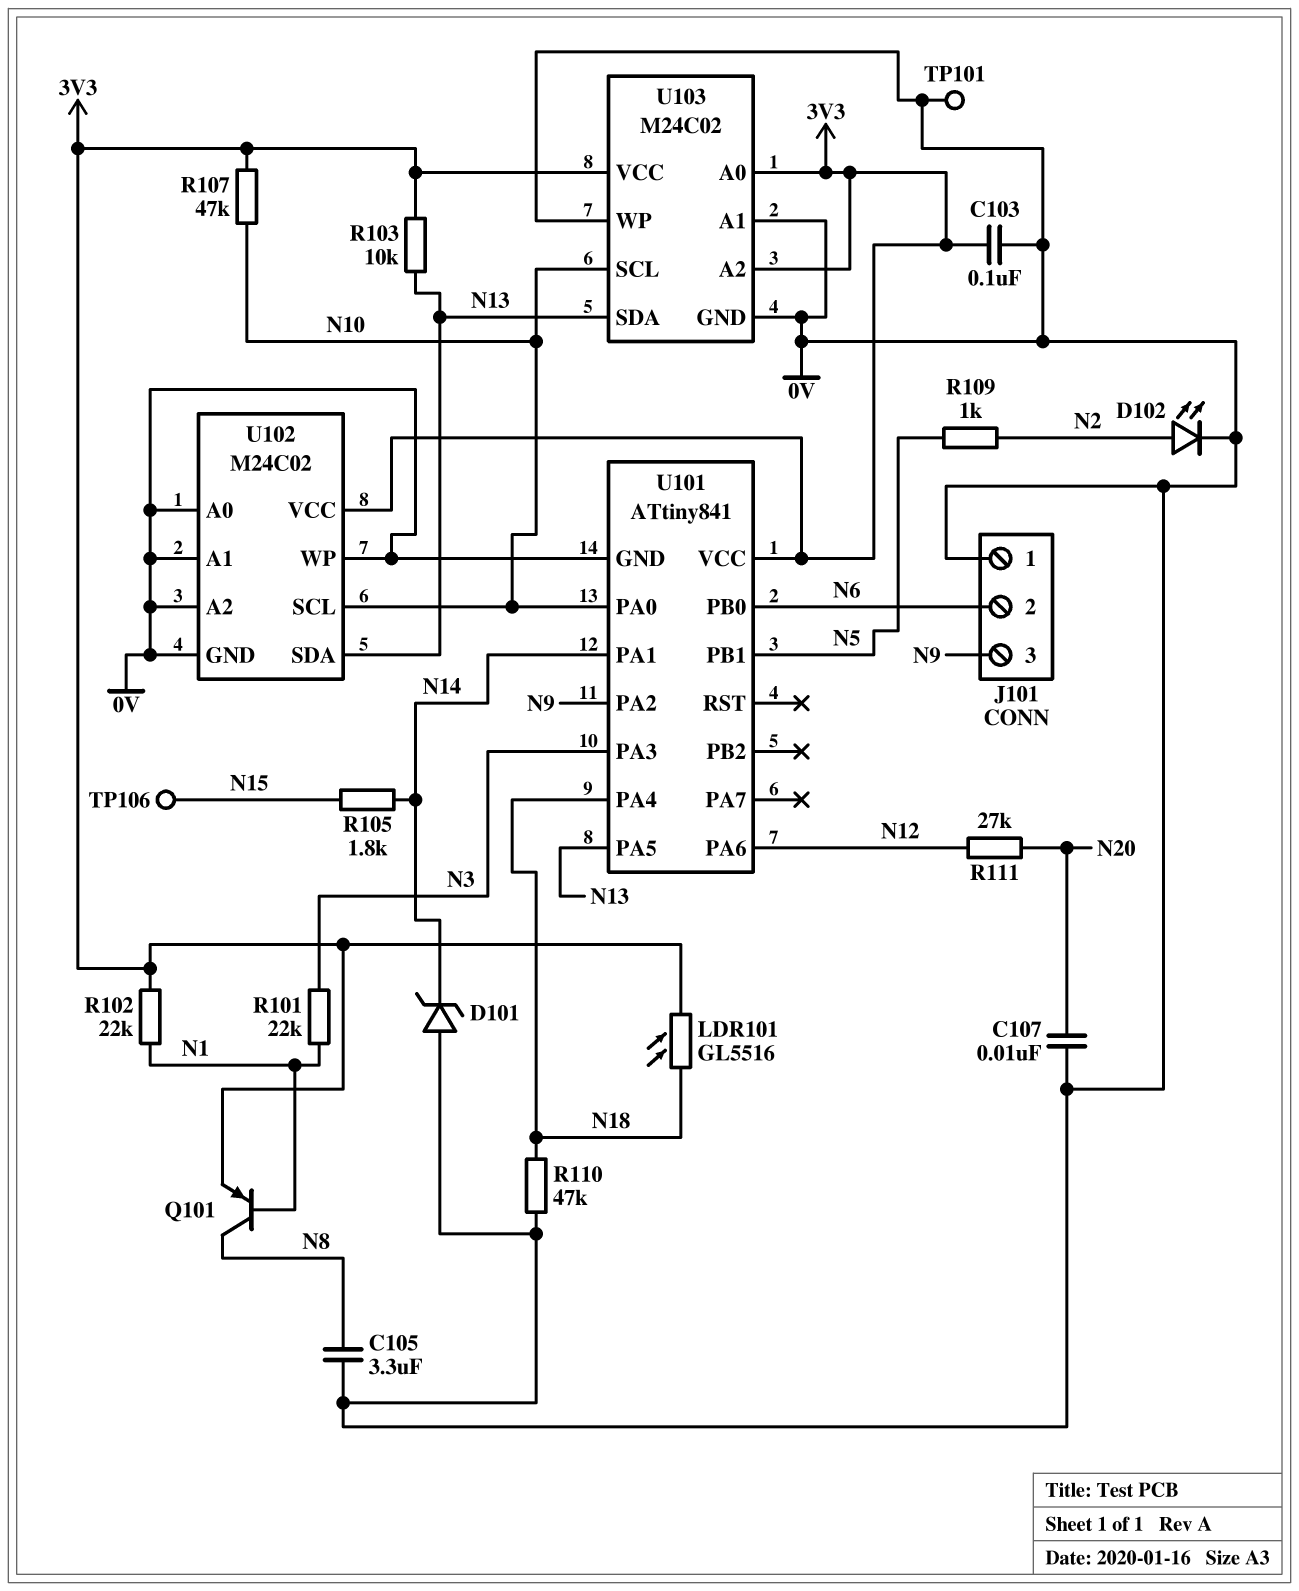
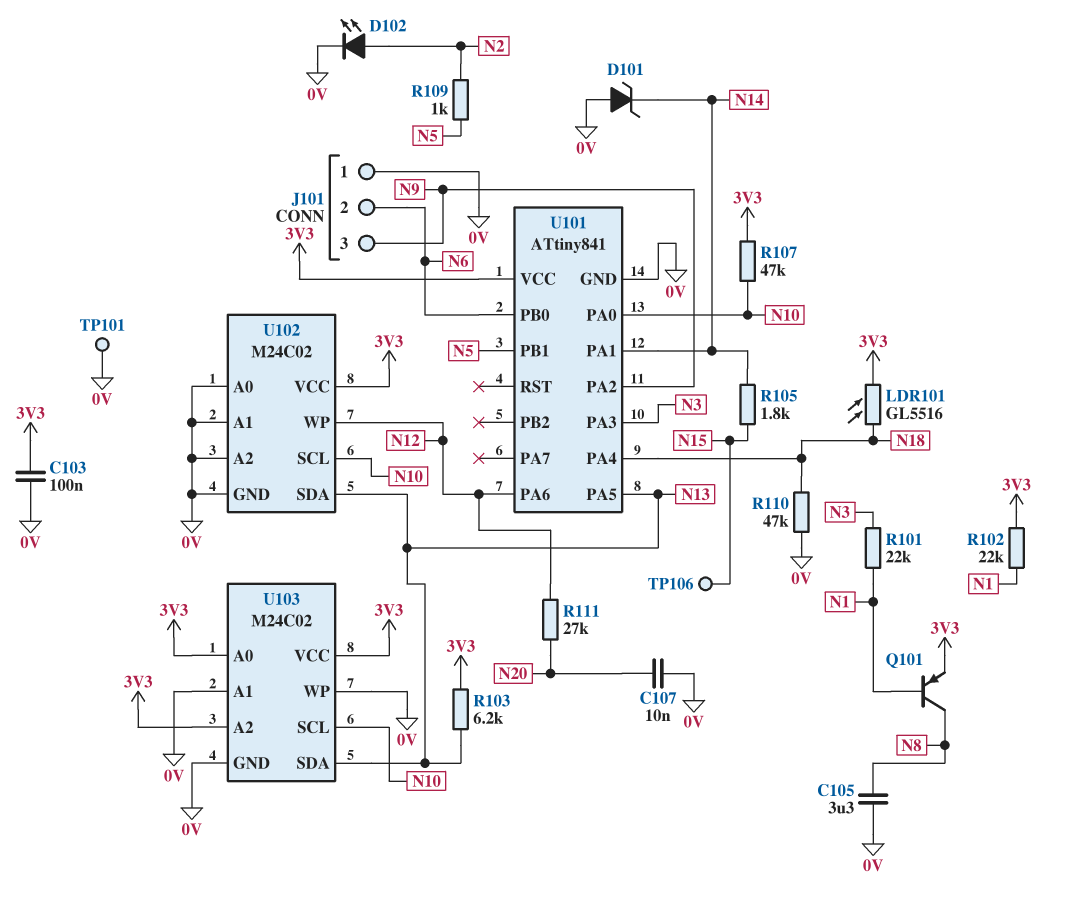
R103: 10k (3V3, N13) -> 6.2k (3V3, N13)
U102 pin WP: 0V -> N12

